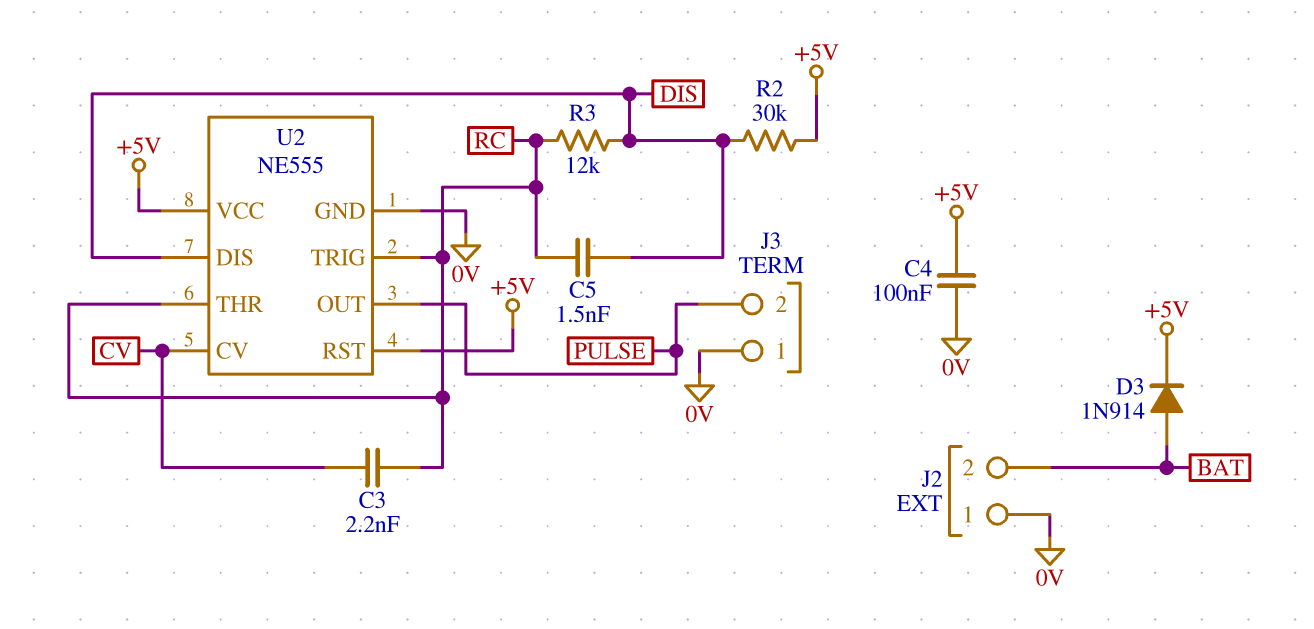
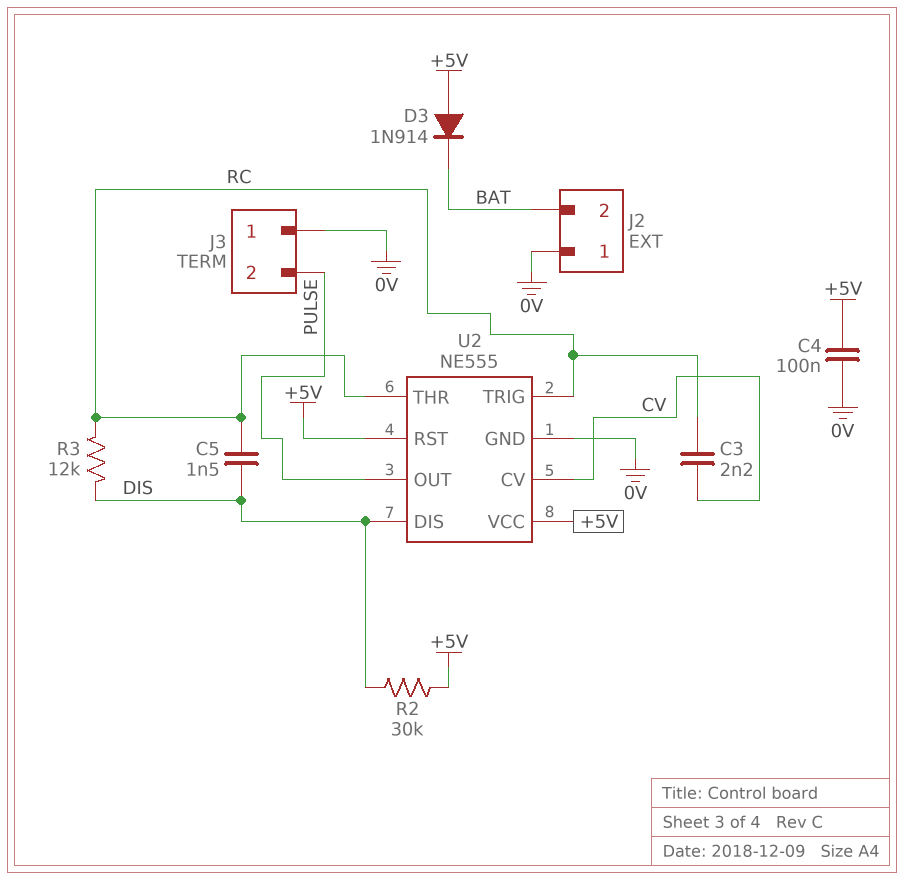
D3: diode 1N914 (A BAT, K +5V) -> diode 1N914 (A +5V, K BAT)

